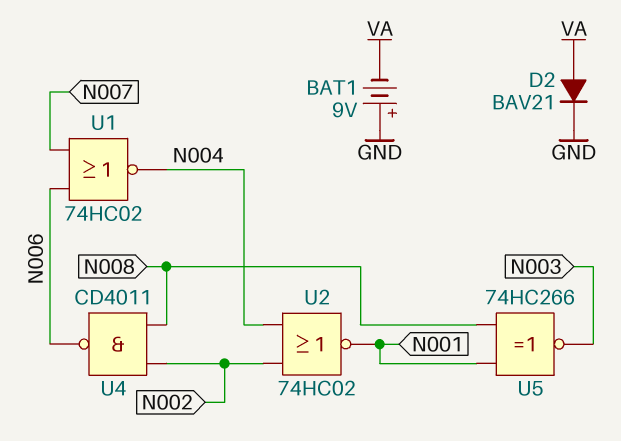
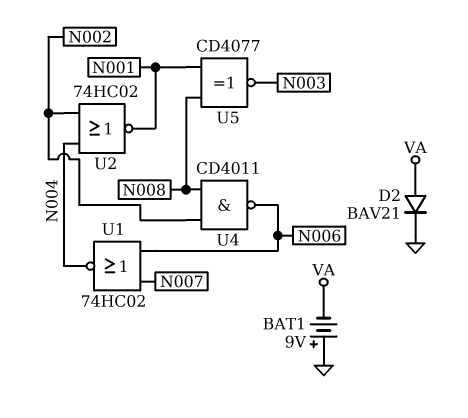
U5: XNOR 74HC266 (in N001, in N008, out N003) -> XNOR CD4077 (in N001, in N008, out N003)

